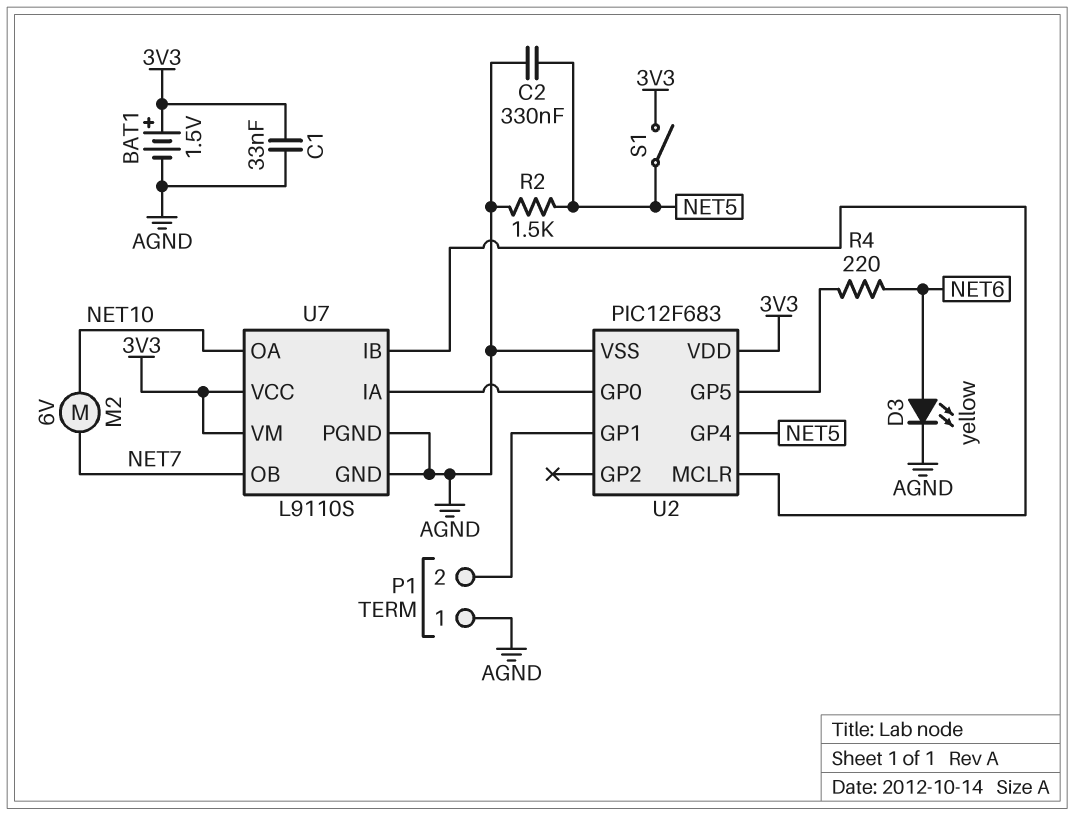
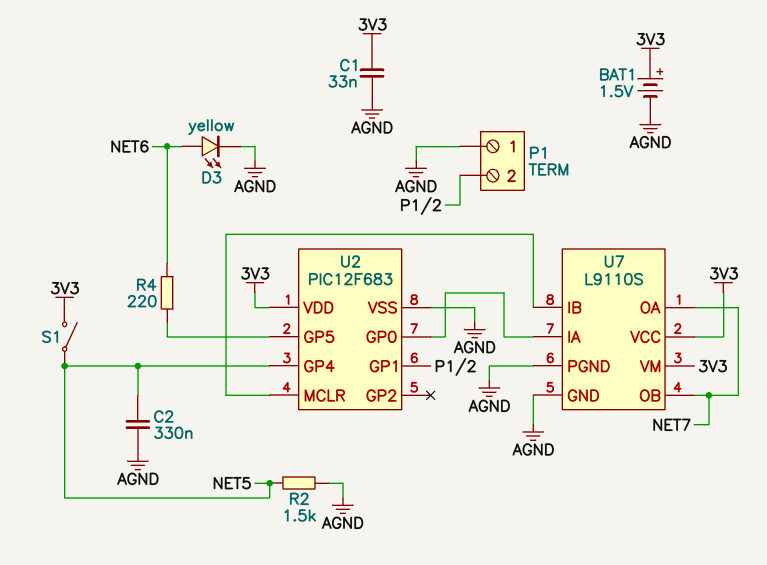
M2: motor 6V (NET7, NET10) -> none
U7 pin OA: NET10 -> NET7

